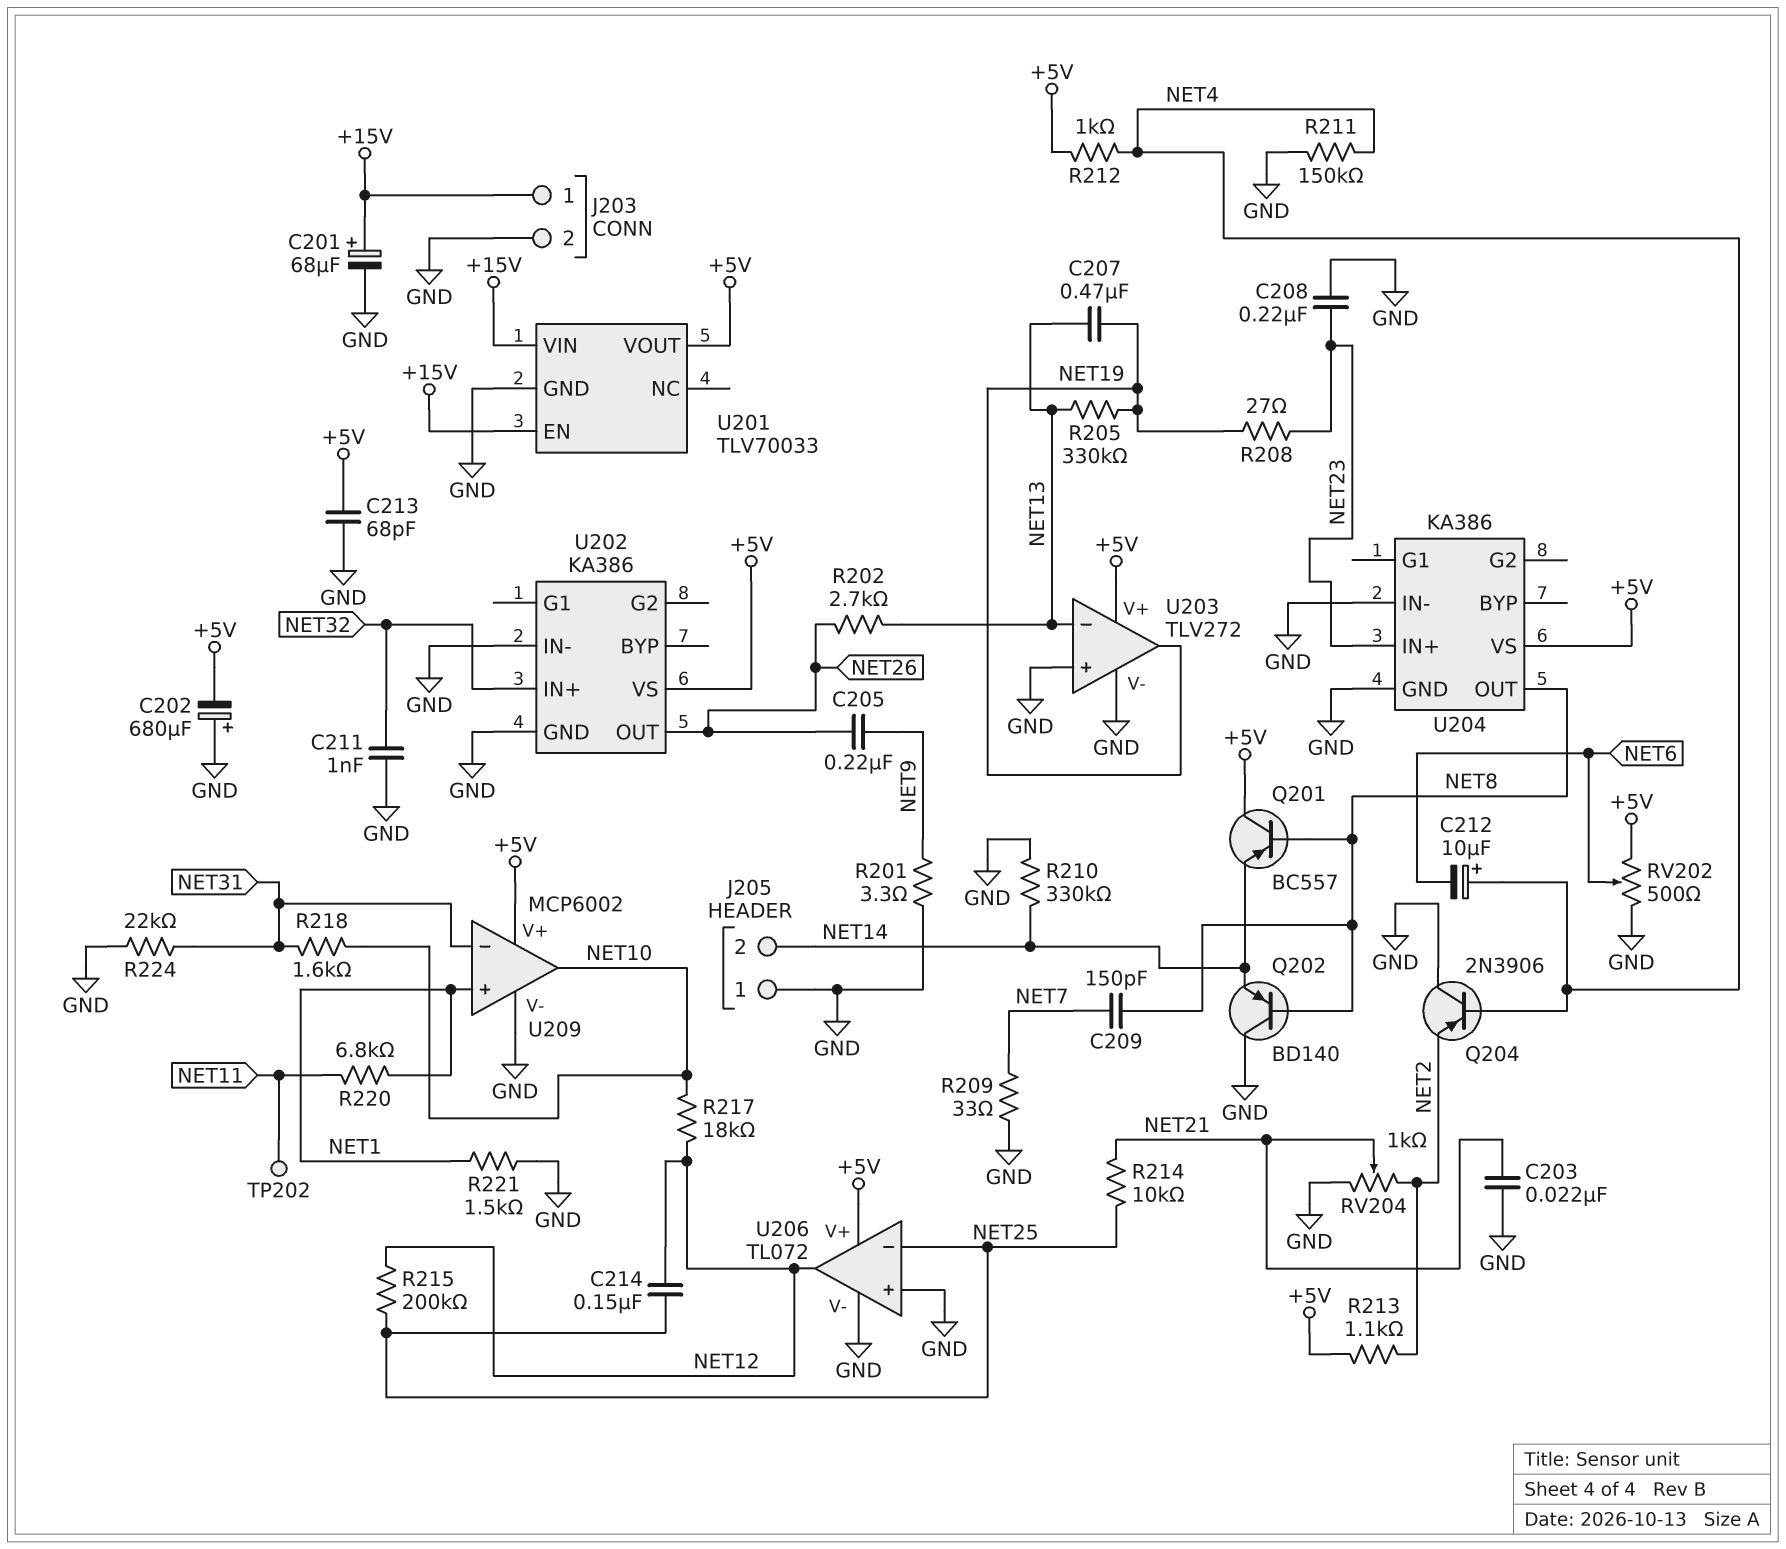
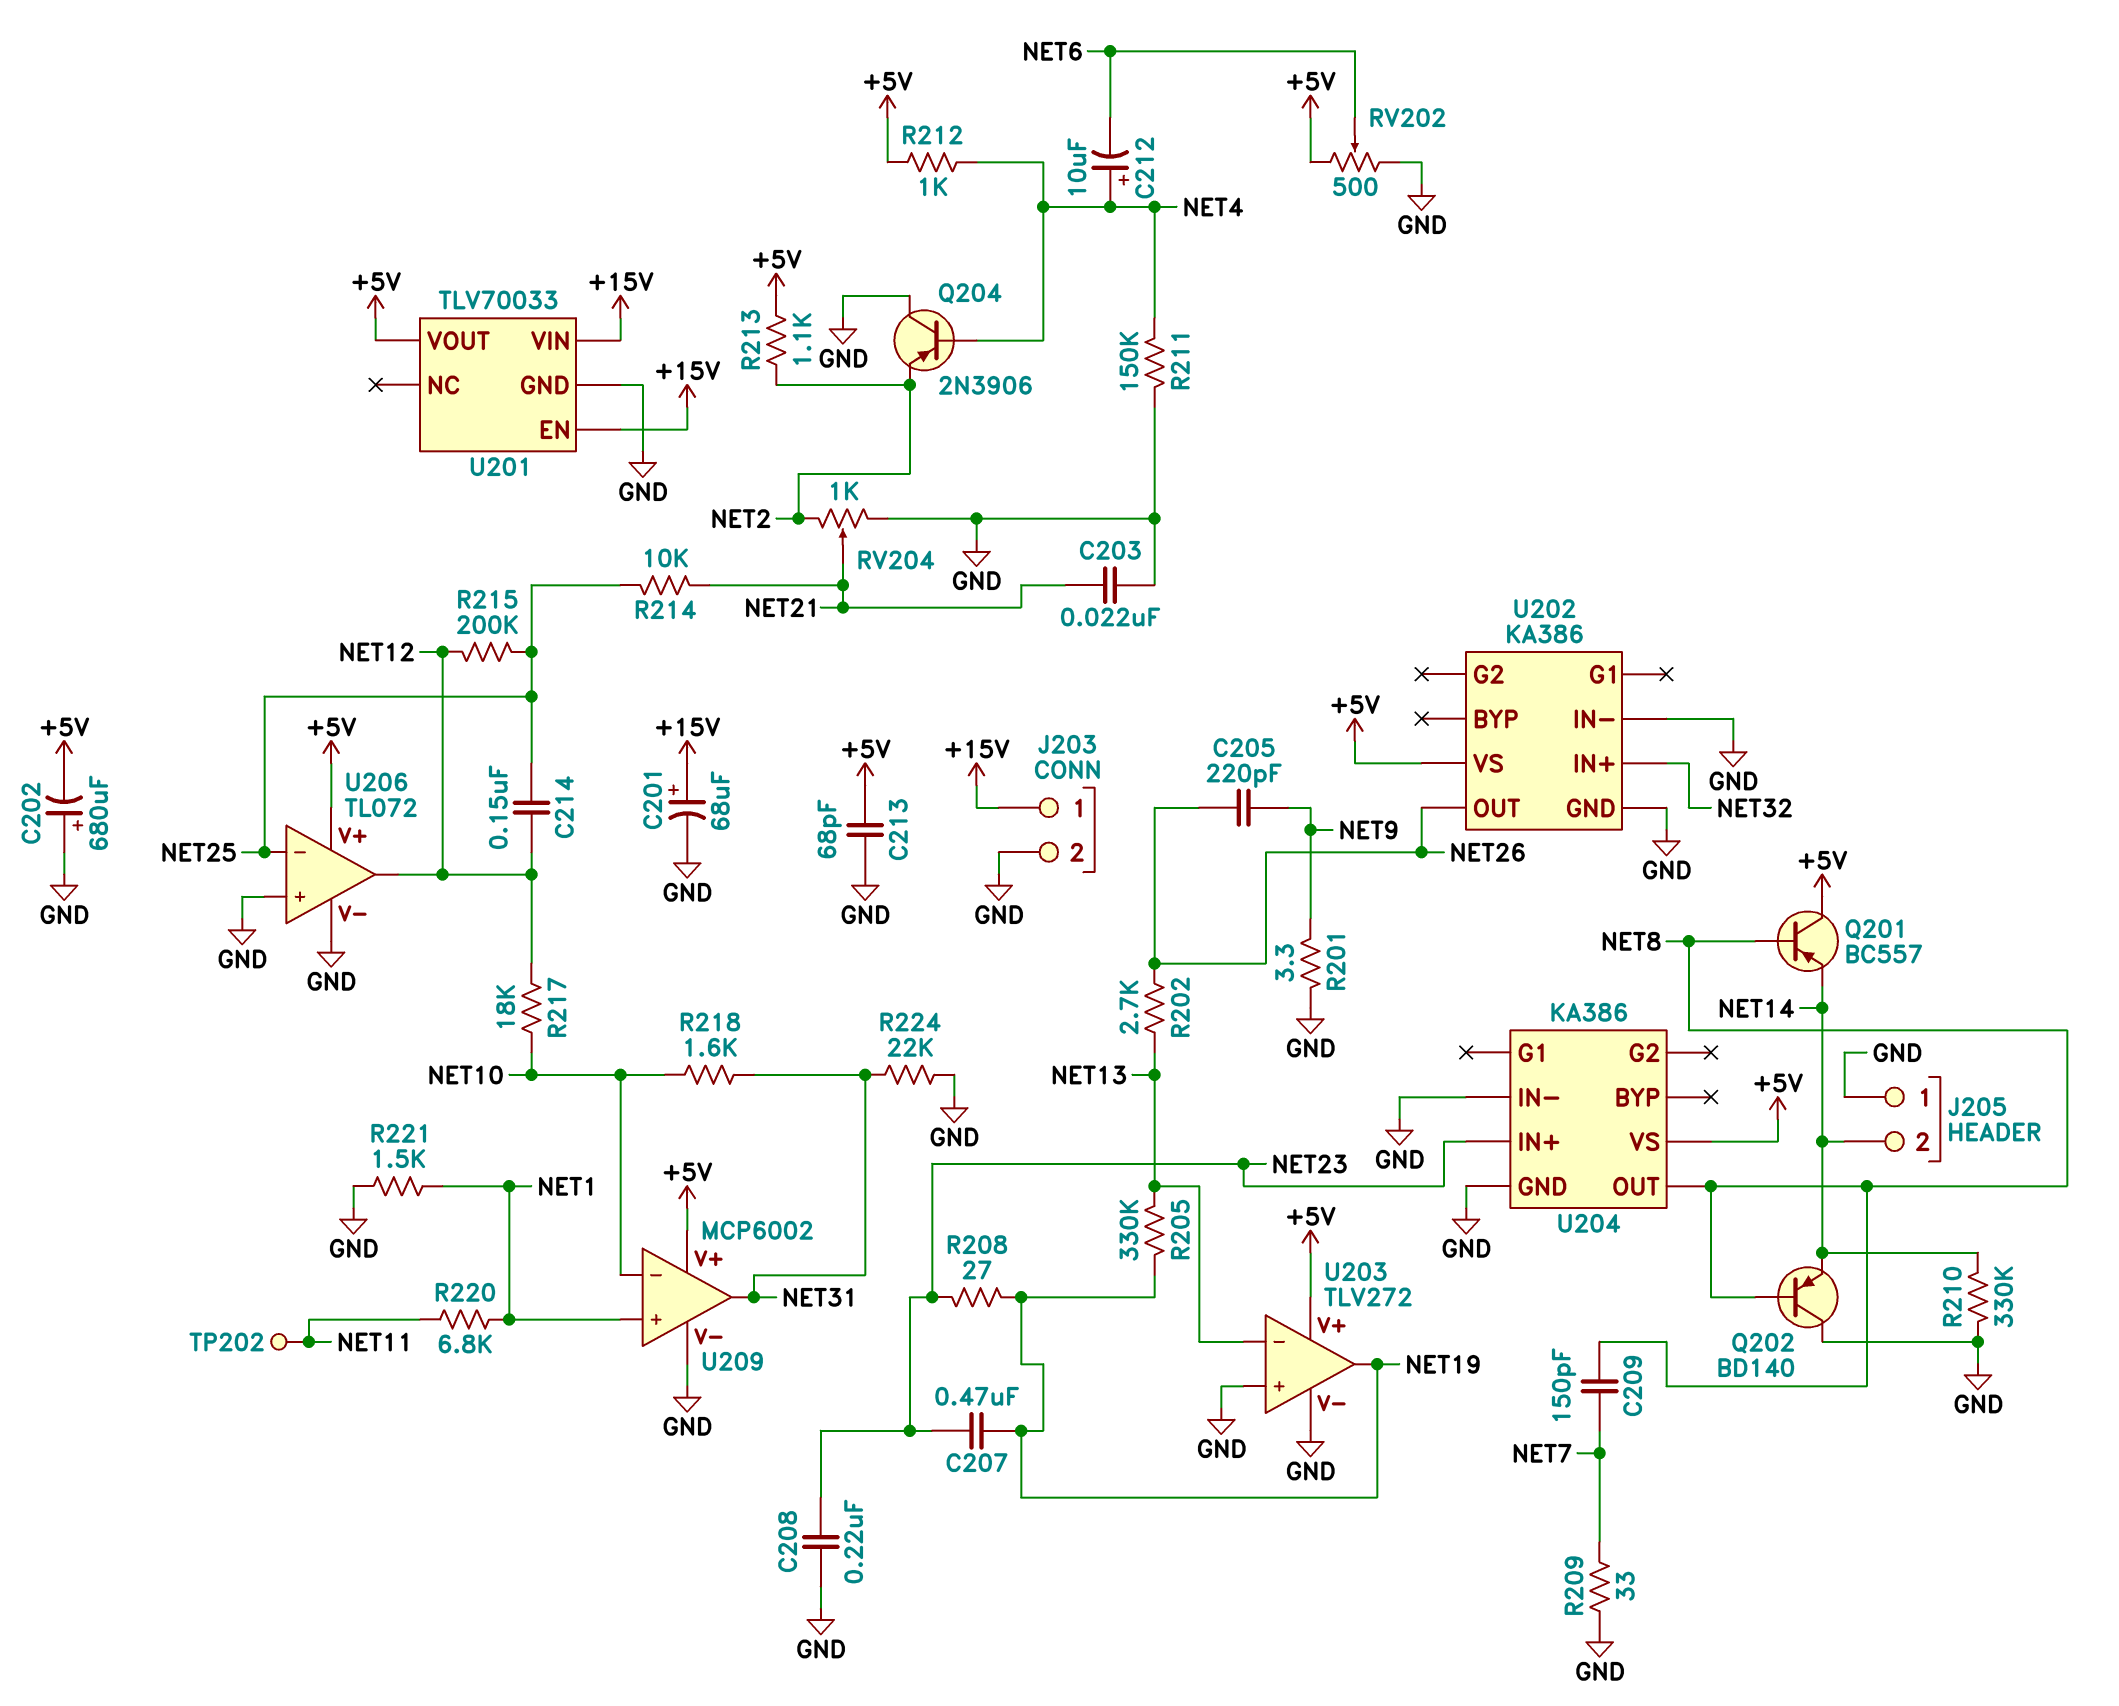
C205: 220nF (NET9, NET26) -> 220pF (NET9, NET26)
C207: 470nF (NET13, NET19) -> 470nF (NET19, NET23)
C211: 1nF (GND, NET32) -> none
U209 pin in-: NET31 -> NET10
U209 pin out: NET10 -> NET31

